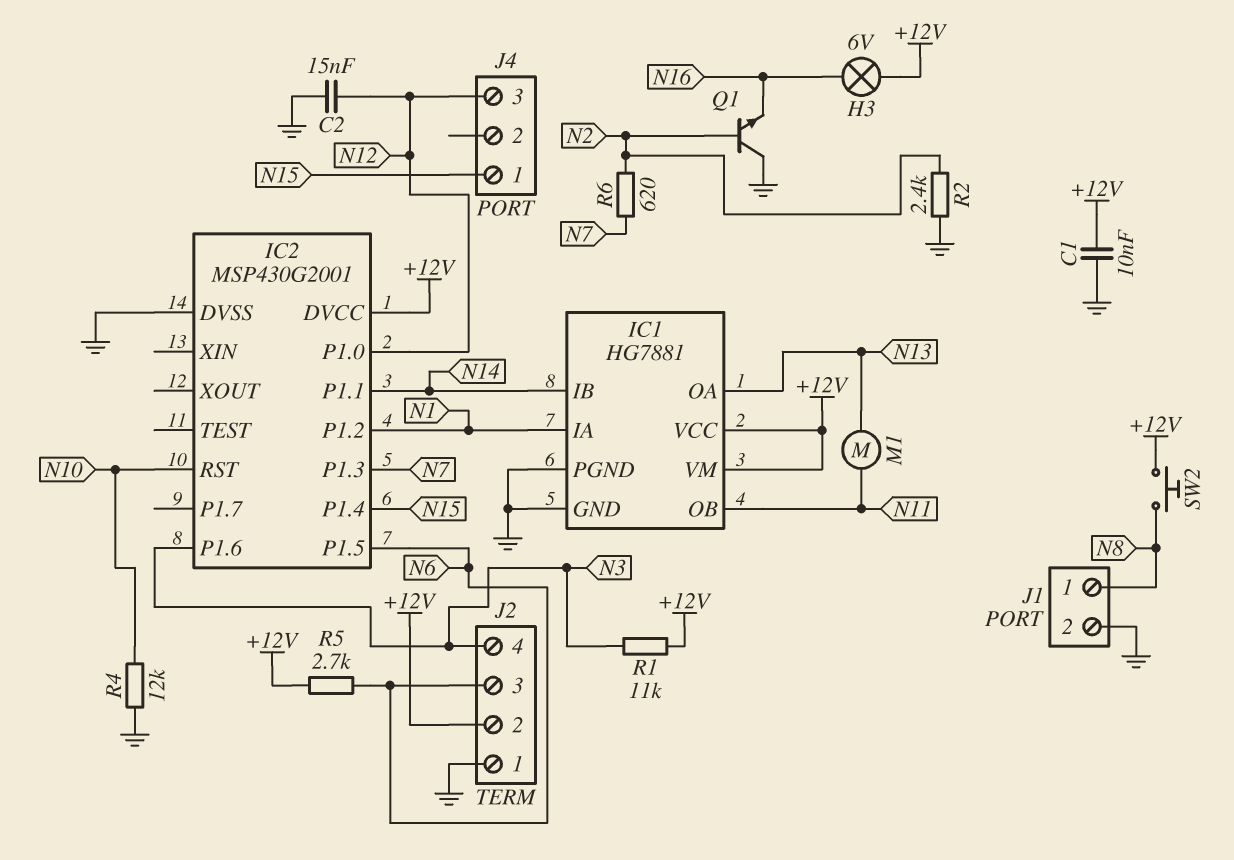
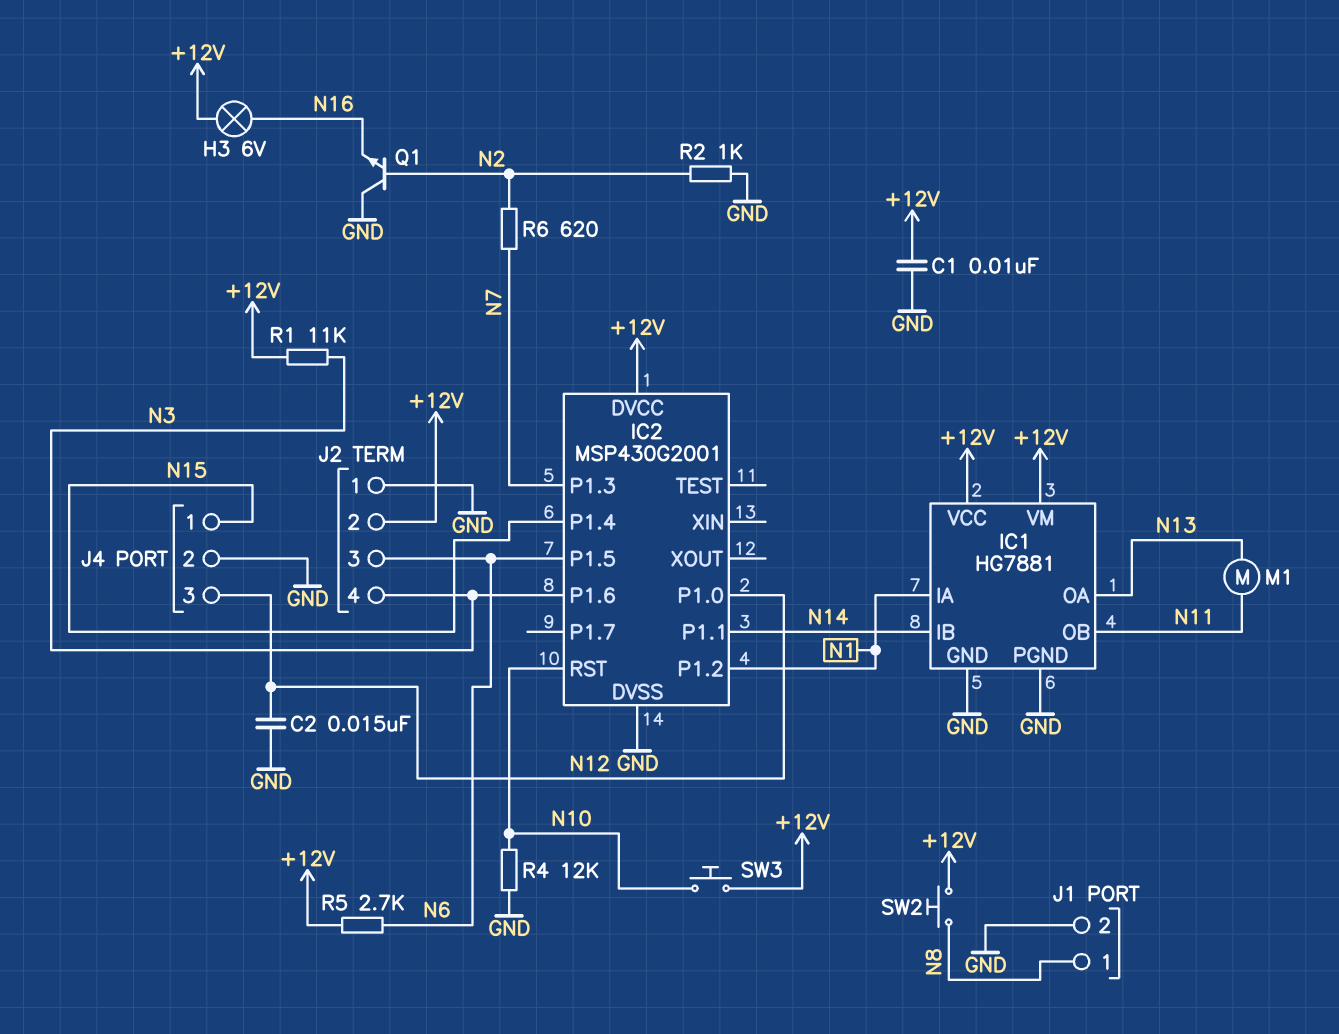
J4 pin 2: none -> GND
R2: 2.4k (GND, N2) -> 1k (GND, N2)
SW3: none -> button (+12V, N10)

